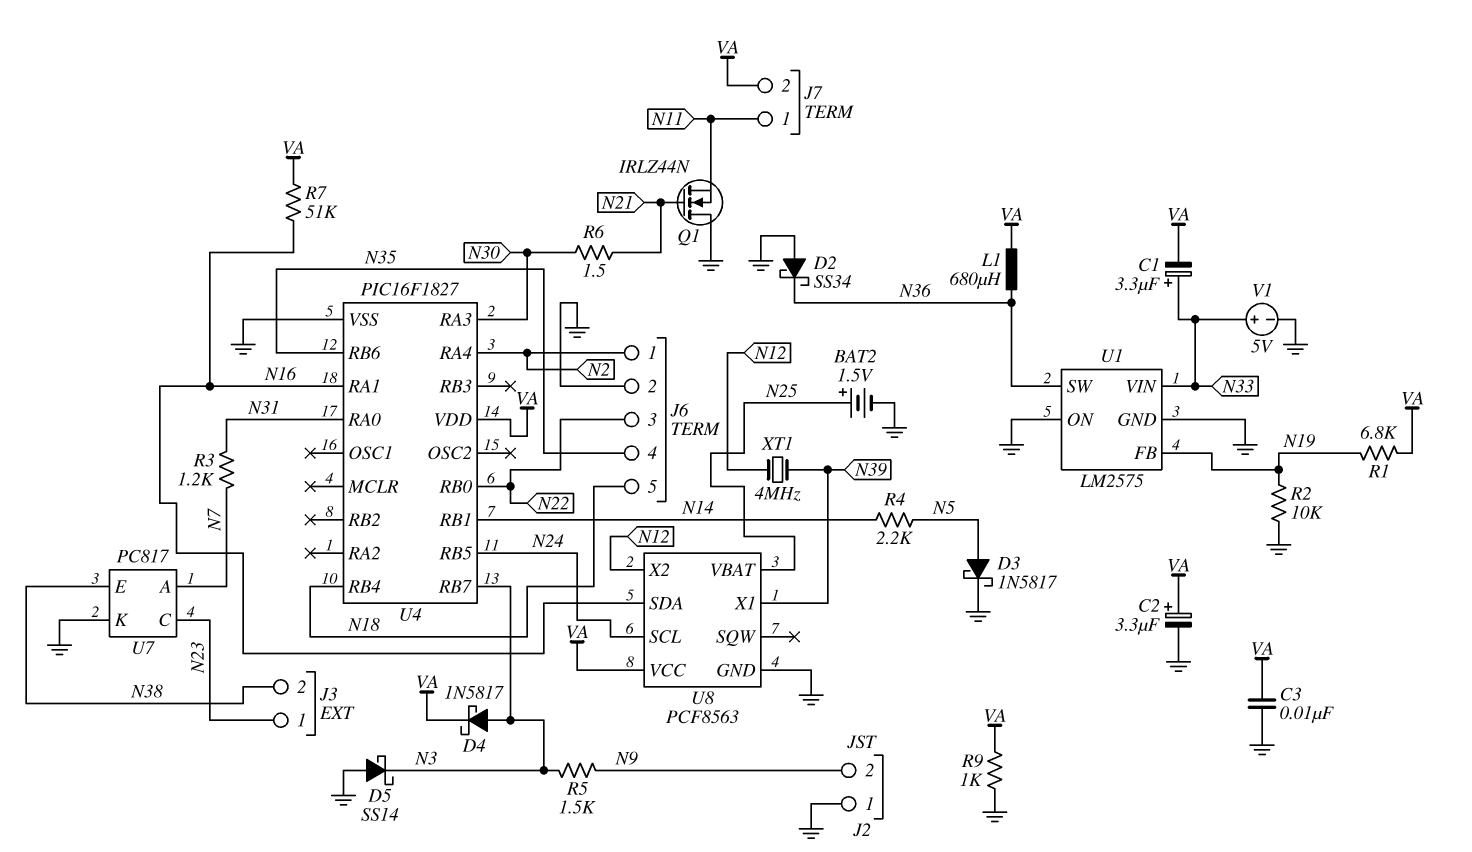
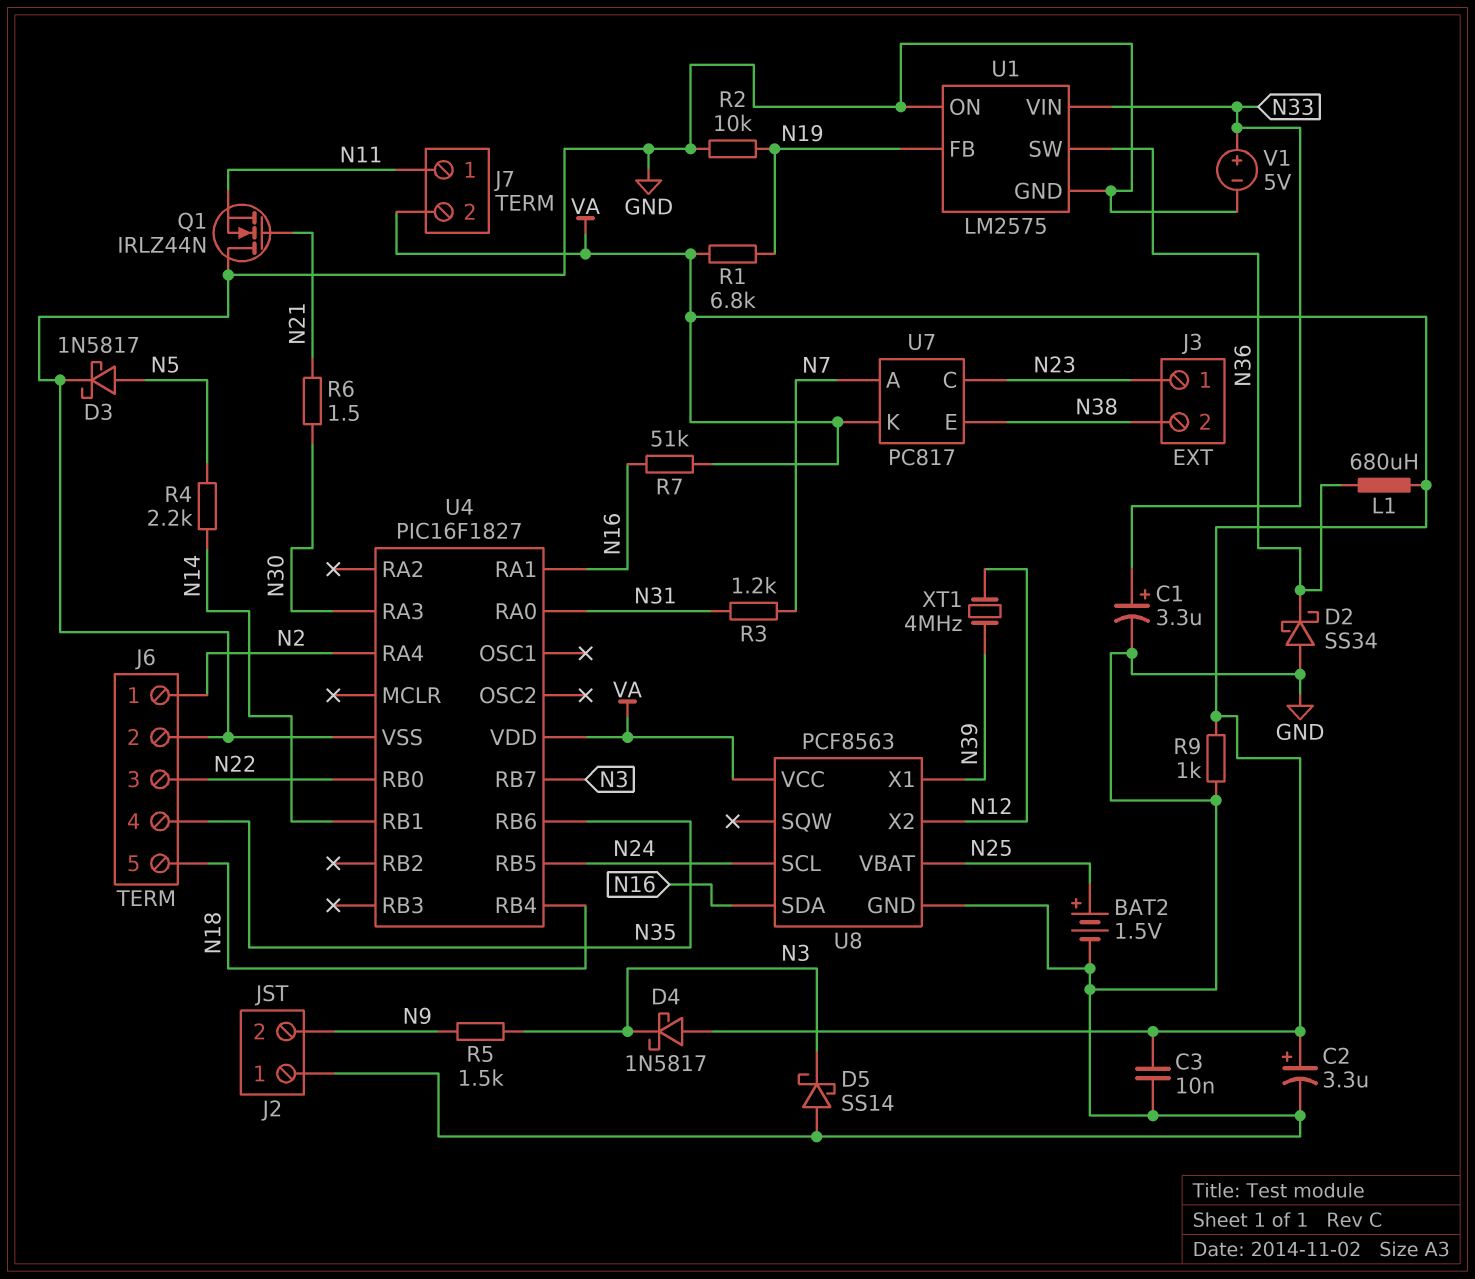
C1: 3.3uF (plus N33, minus VA) -> 3.3uF (plus N33, minus GND)
D4: schottky 1N5817 (A N3, K VA) -> schottky 1N5817 (A VA, K N3)
U7 pin K: GND -> VA

